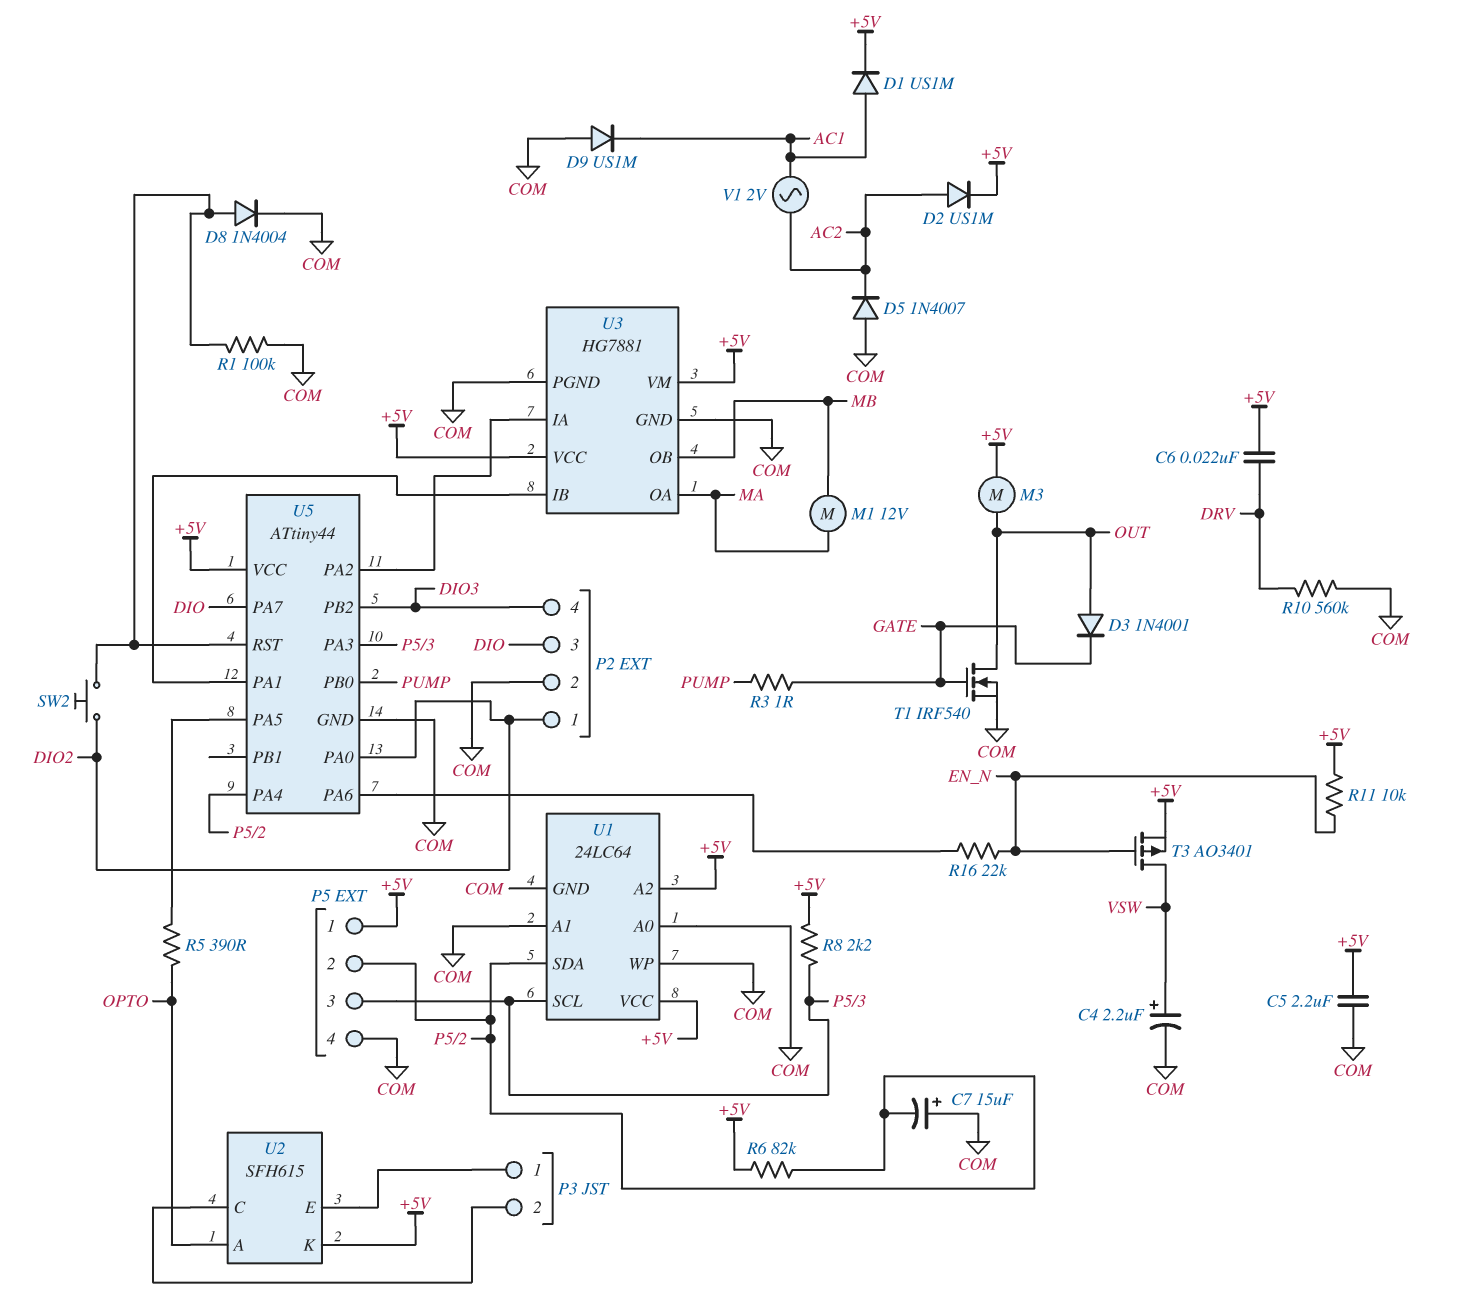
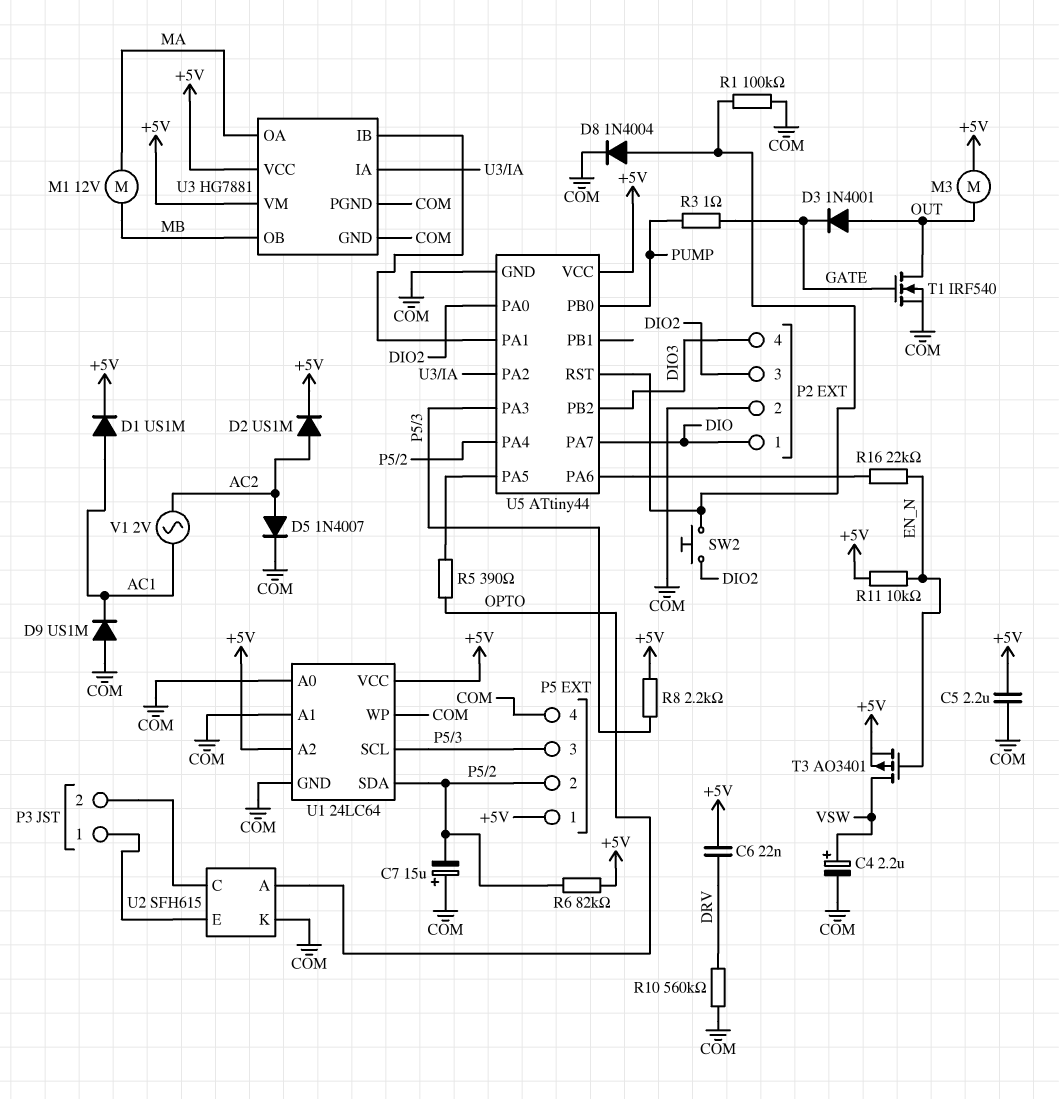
D5: diode 1N4007 (A COM, K AC2) -> diode 1N4007 (A AC2, K COM)
P2 pin 1: DIO2 -> DIO
P2 pin 3: DIO -> DIO2
U2 pin K: +5V -> COM

